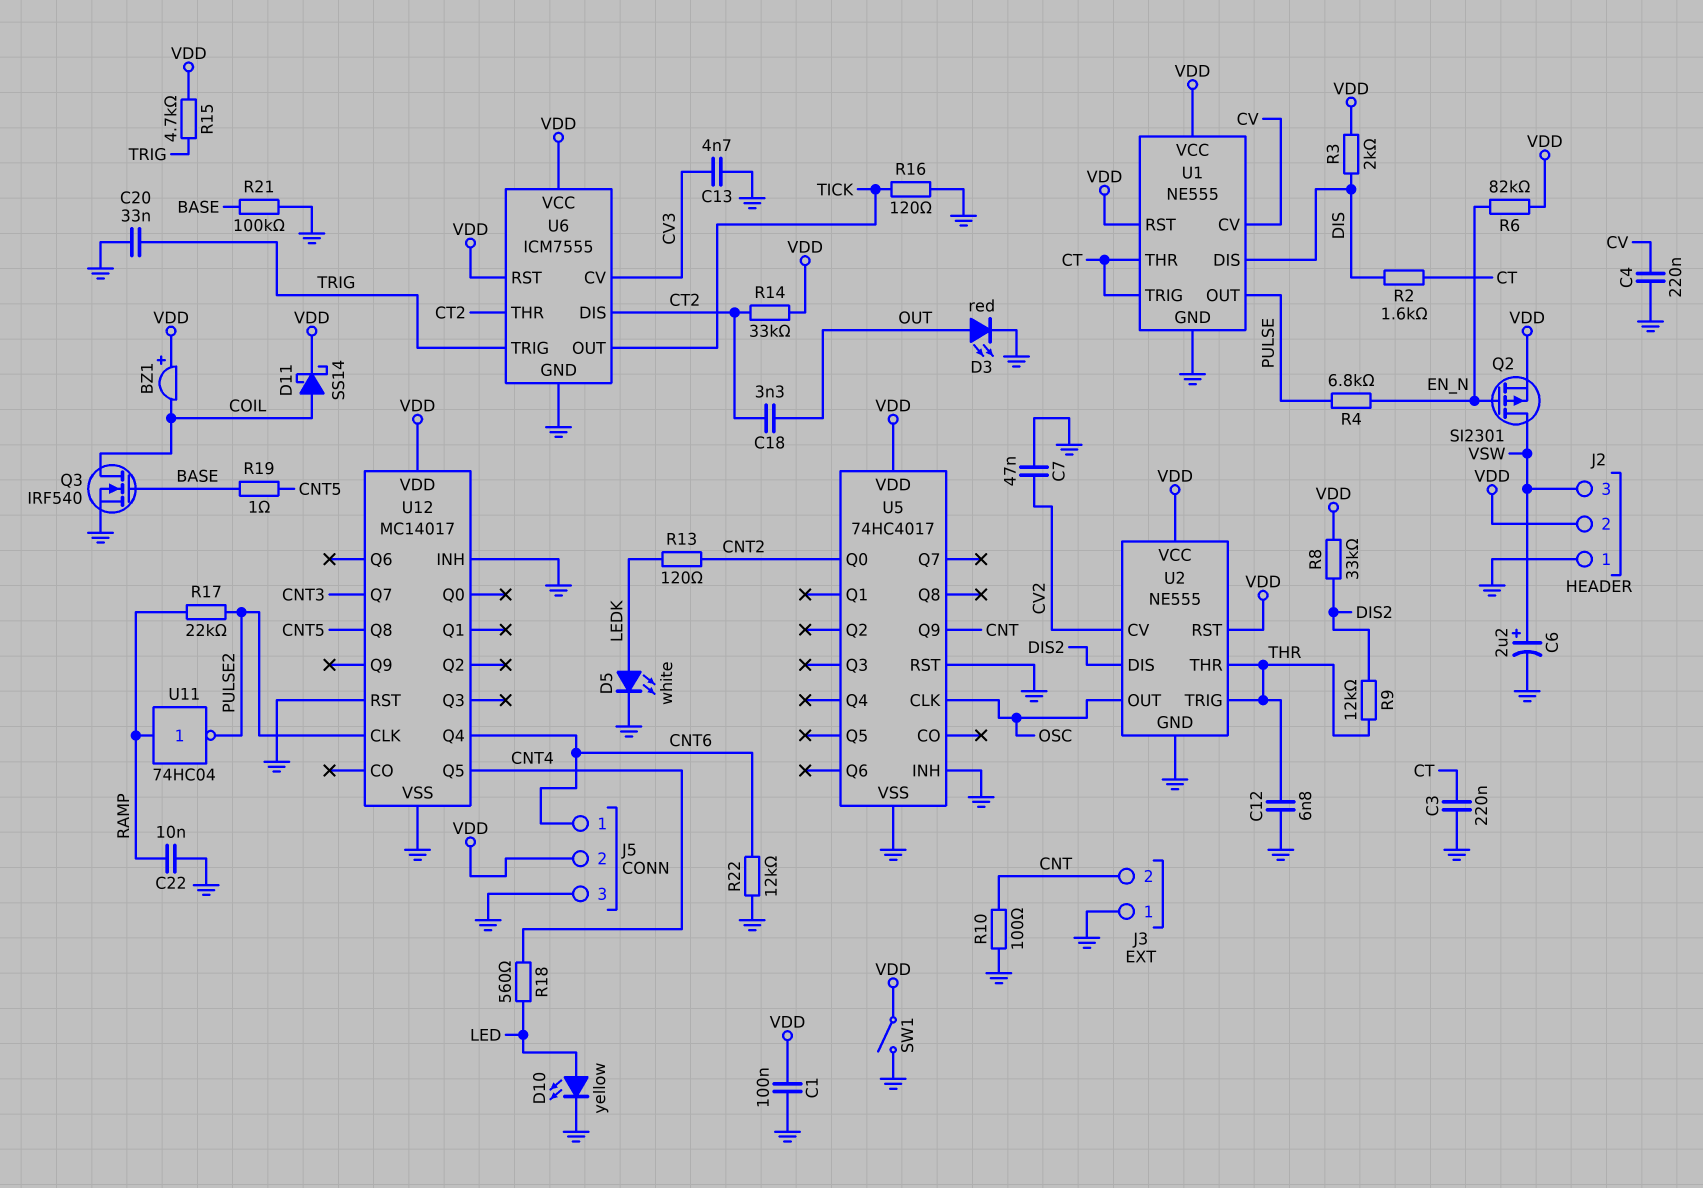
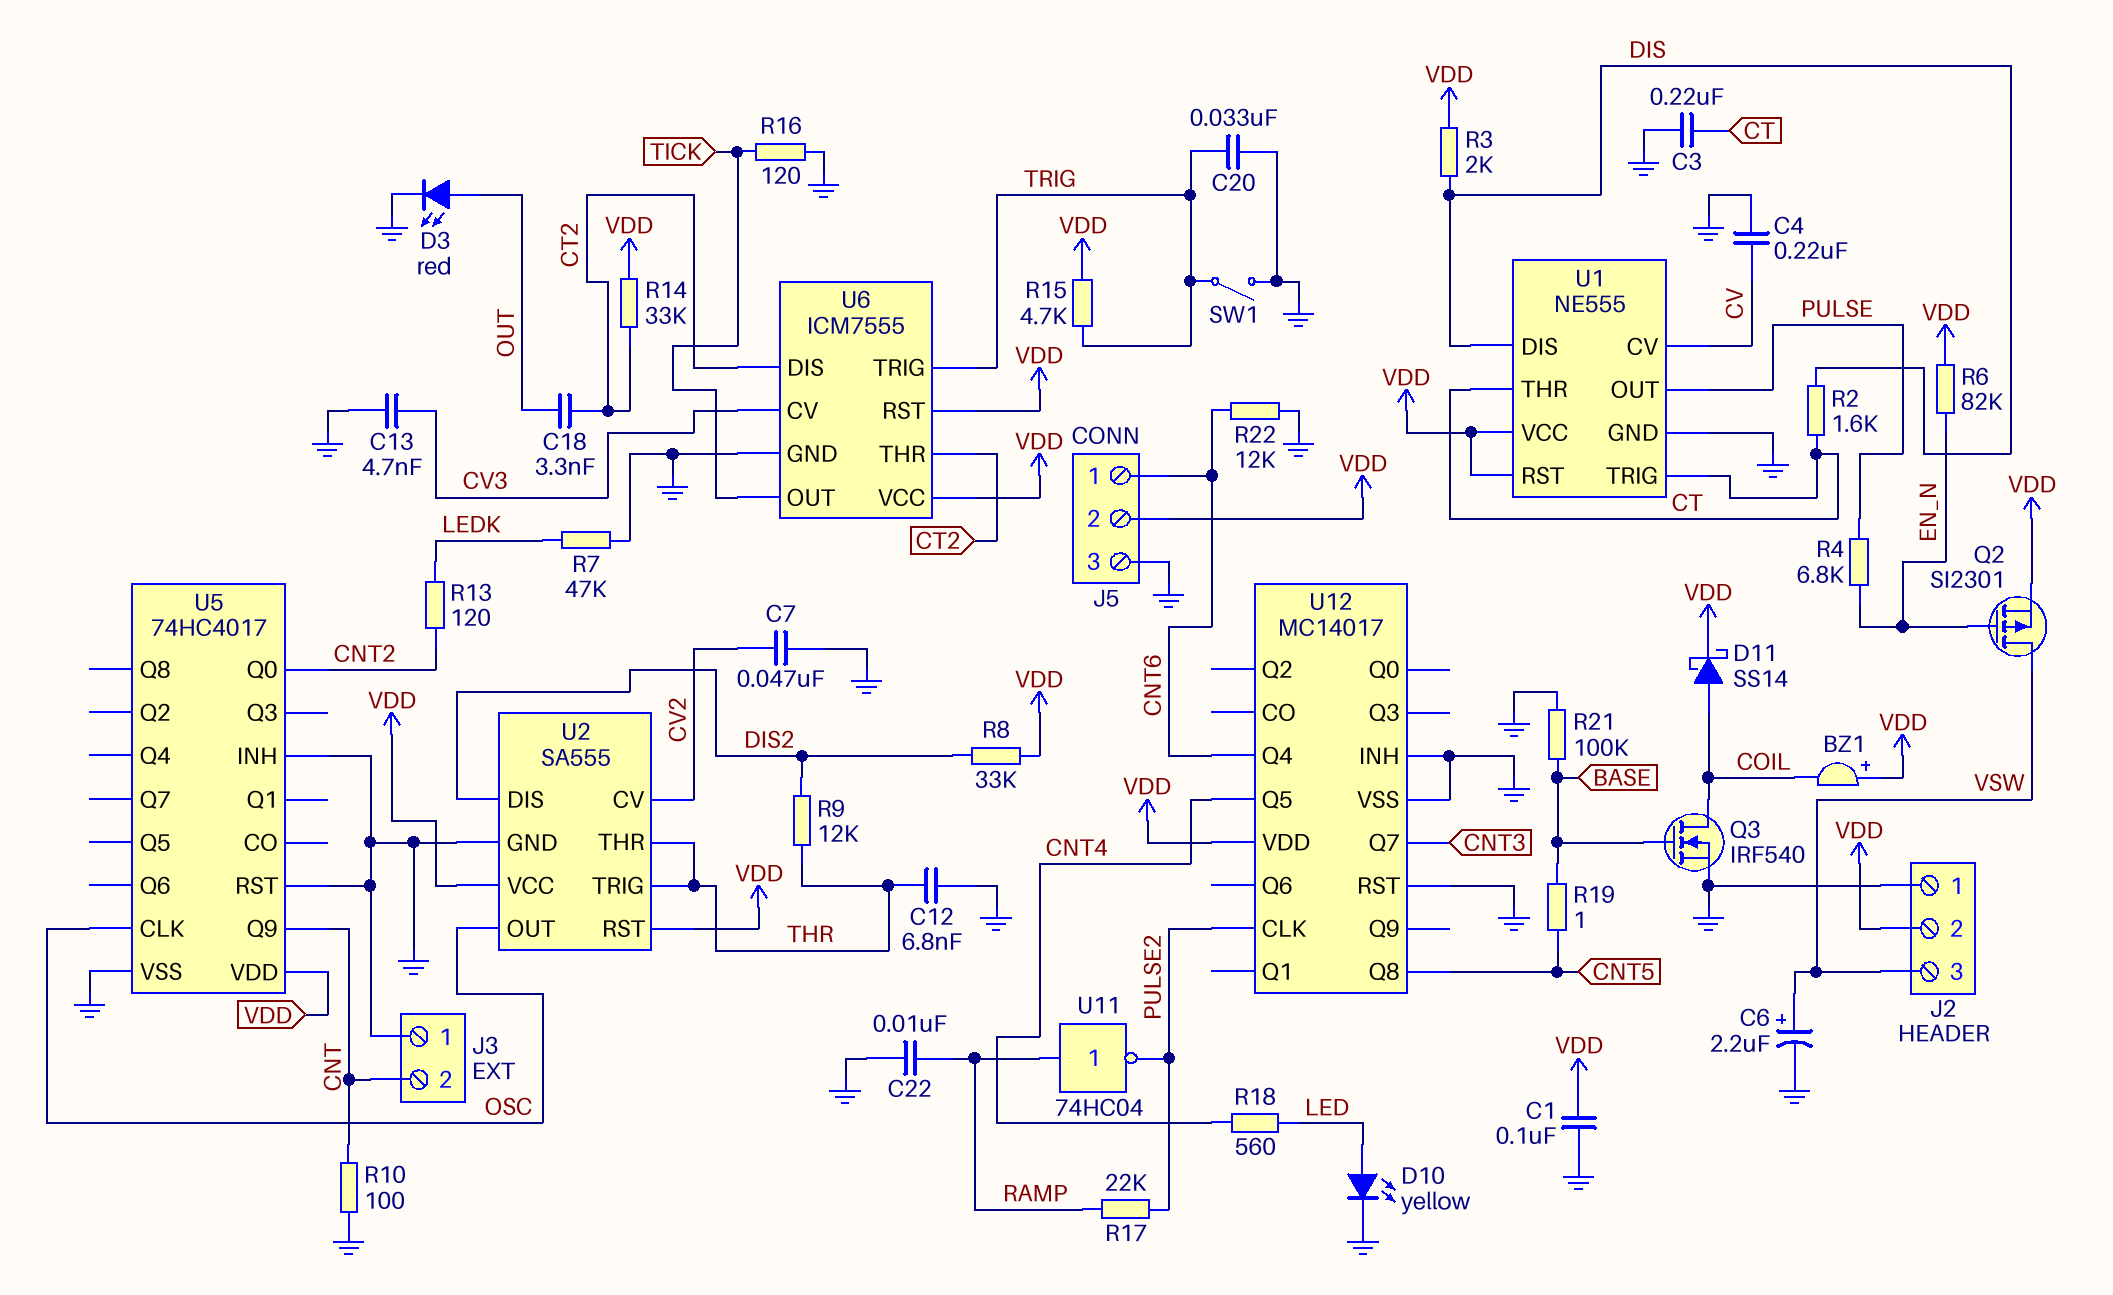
D5: LED white (A LEDK, K GND) -> none
R7: none -> 47k (GND, LEDK)
SW1: switch (GND, VDD) -> switch (GND, TRIG)
U2: NE555 -> SA555

